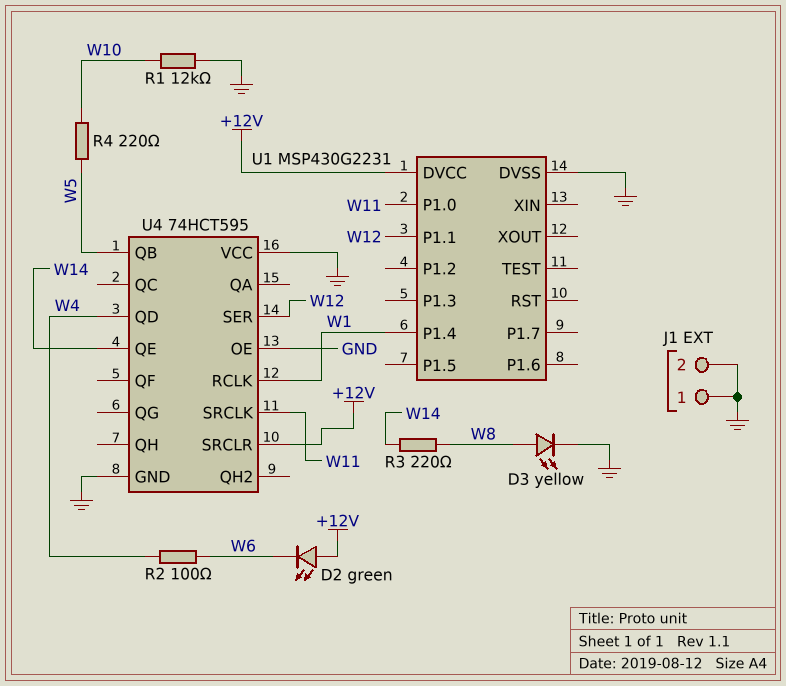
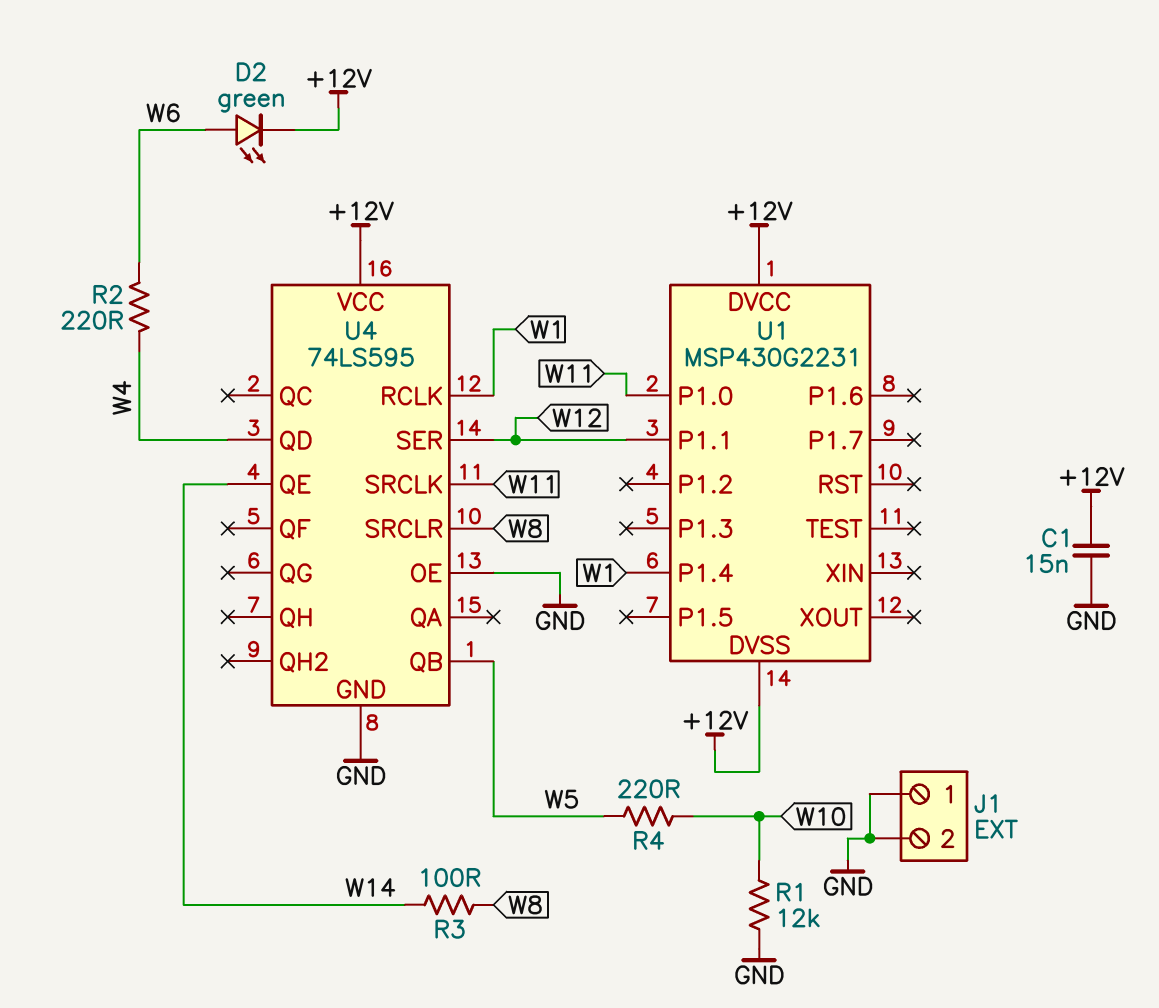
C1: none -> 15nF (+12V, GND)
D2: LED green (A +12V, K W6) -> LED green (A W6, K +12V)
D3: LED yellow (A W8, K GND) -> none
R2: 100 (W4, W6) -> 220 (W4, W6)
R3: 220 (W8, W14) -> 100 (W8, W14)
U1 pin DVSS: GND -> +12V
U4: 74HCT595 -> 74LS595
U4 pin SRCLR: +12V -> W8
U4 pin VCC: GND -> +12V

